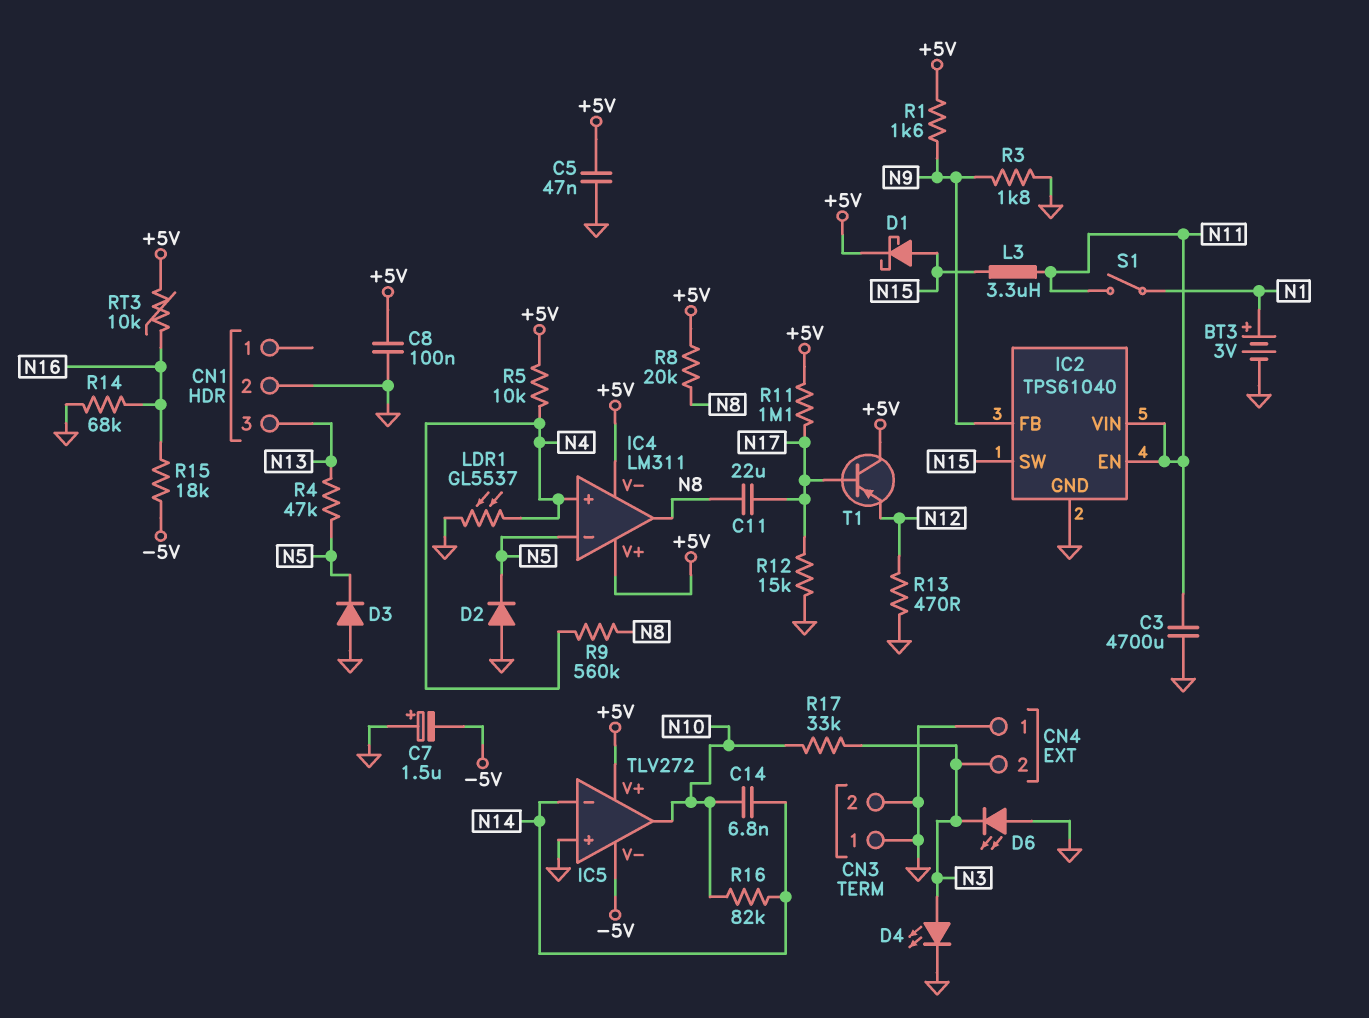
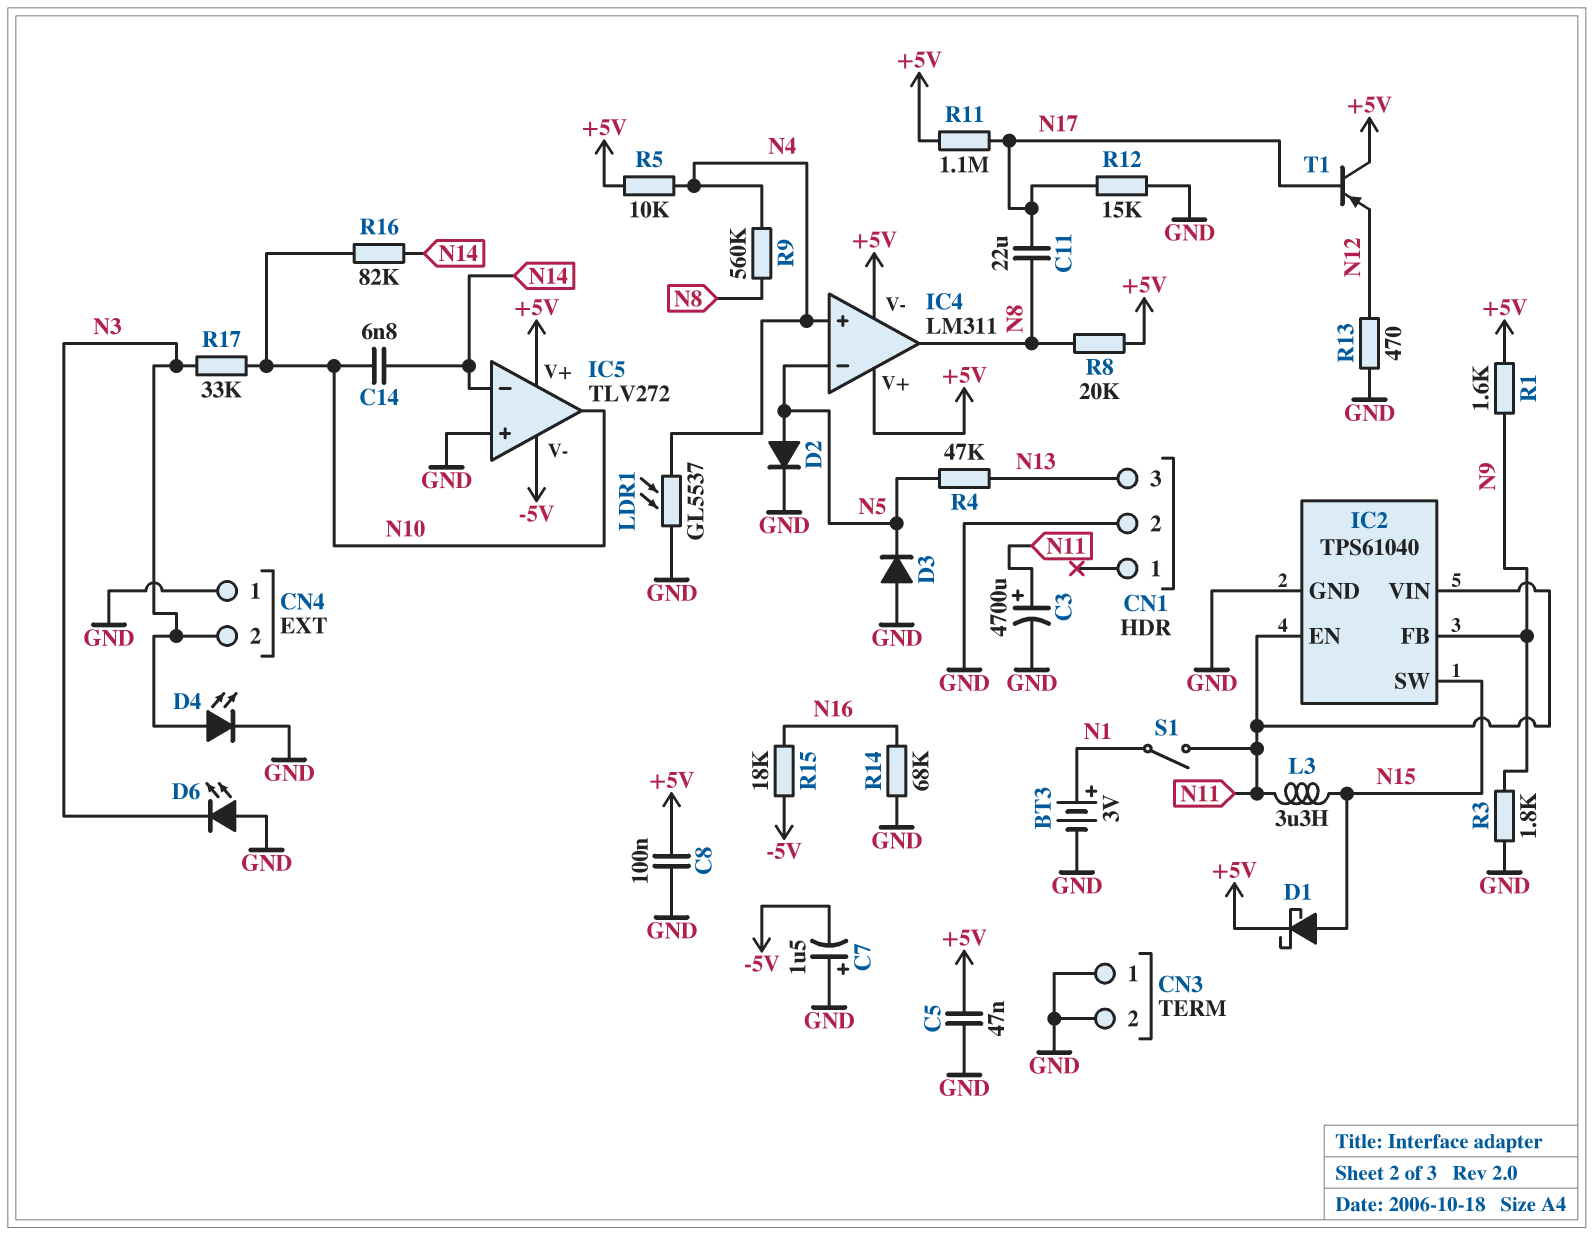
C3: 4700uF (GND, N11) -> 4700uF (plus N11, minus GND)
D2: diode (A GND, K N5) -> diode (A N5, K GND)
RT3: 10k (+5V, N16) -> none

